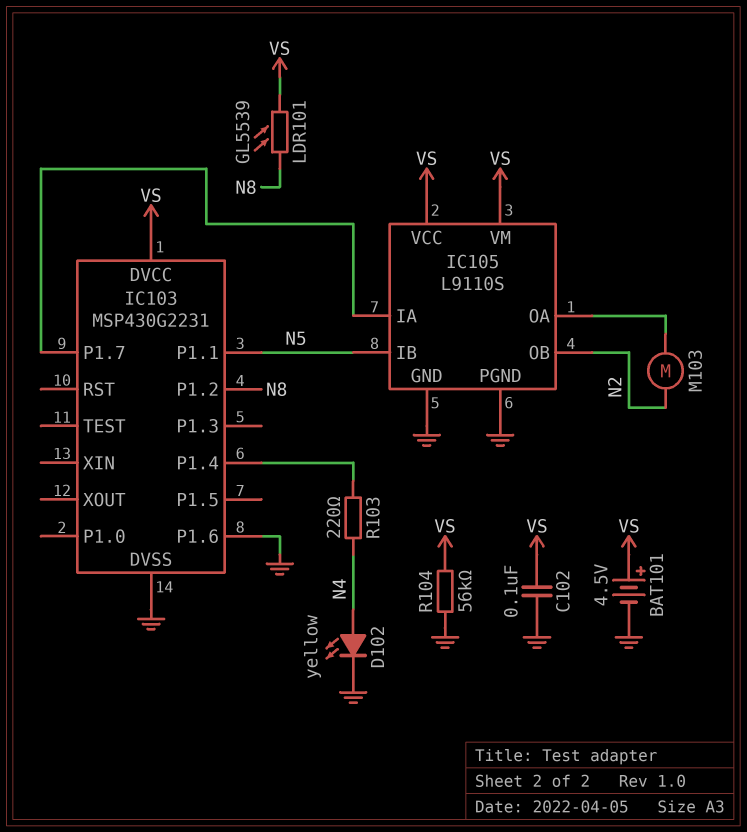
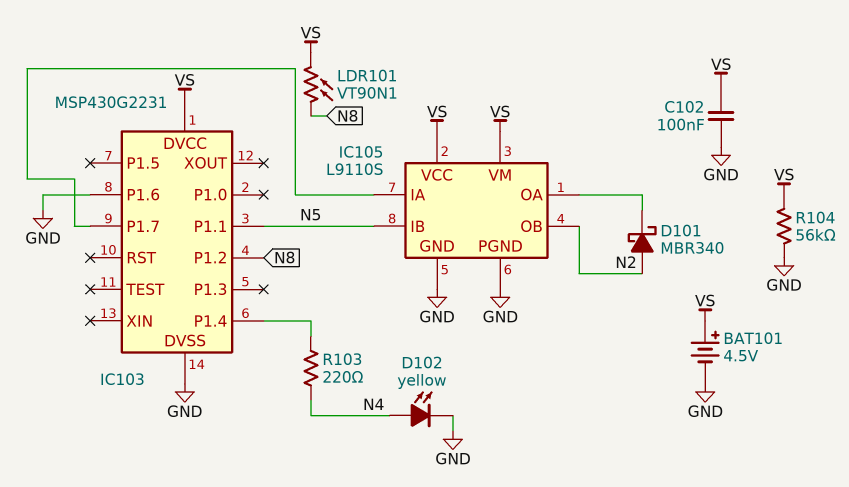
D101: none -> schottky MBR340 (A N2, K IC105/OA)
LDR101: GL5539 (N8, VS) -> VT90N1 (N8, VS)
M103: motor (IC105/OA, N2) -> none

